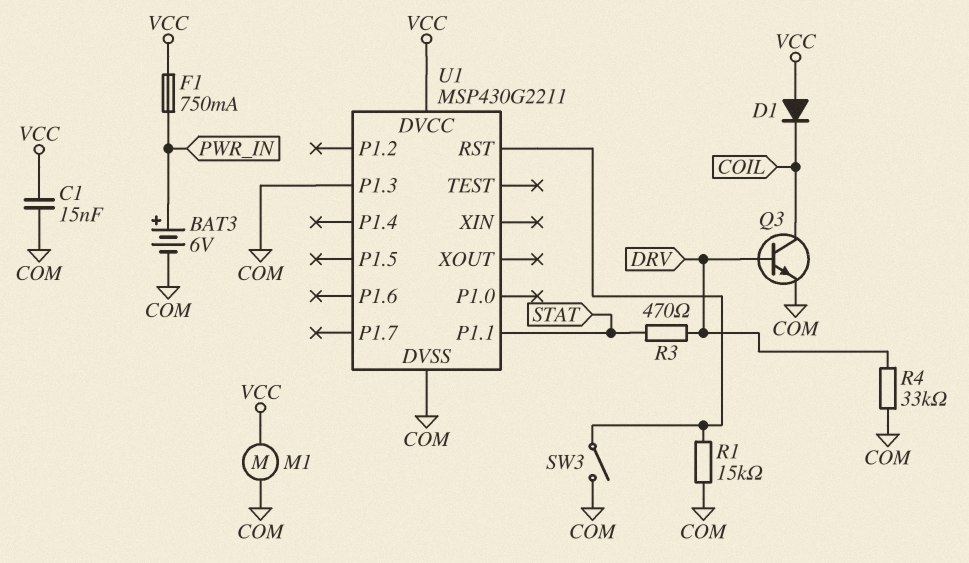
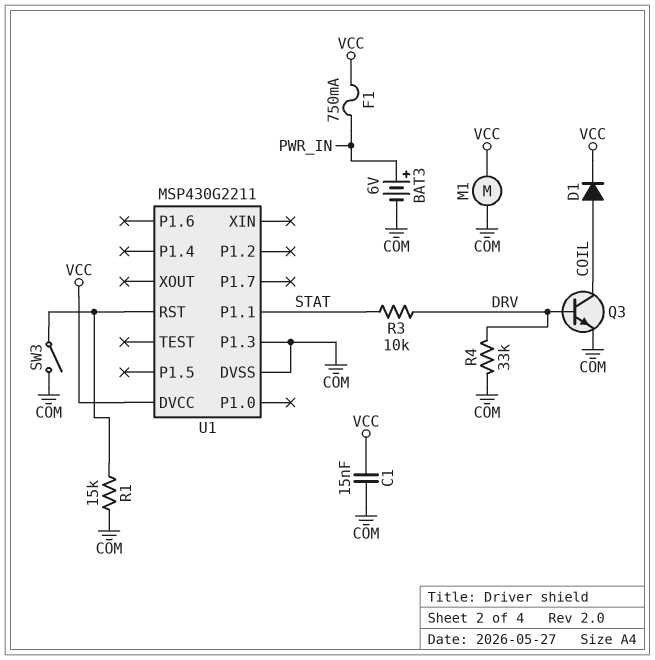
D1: diode (A VCC, K COIL) -> diode (A COIL, K VCC)
R3: 470 (DRV, STAT) -> 10k (DRV, STAT)

